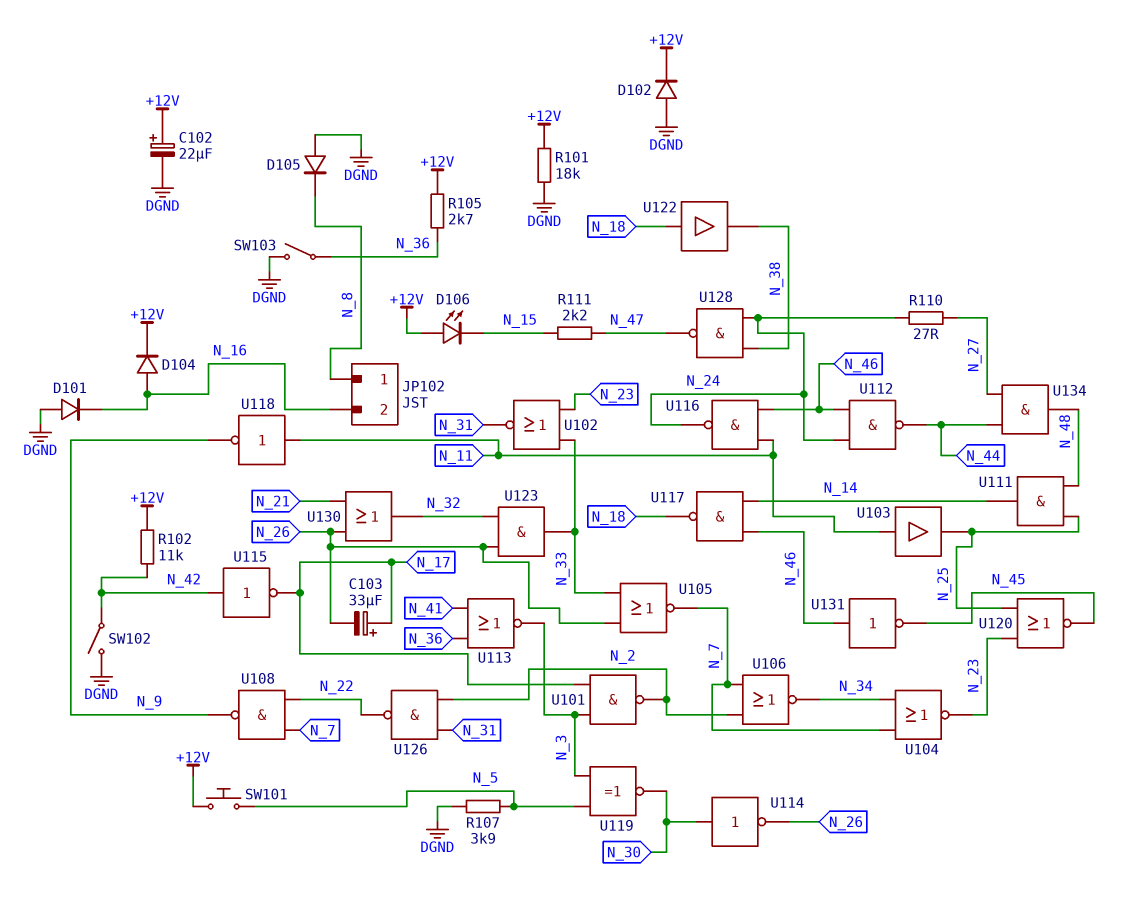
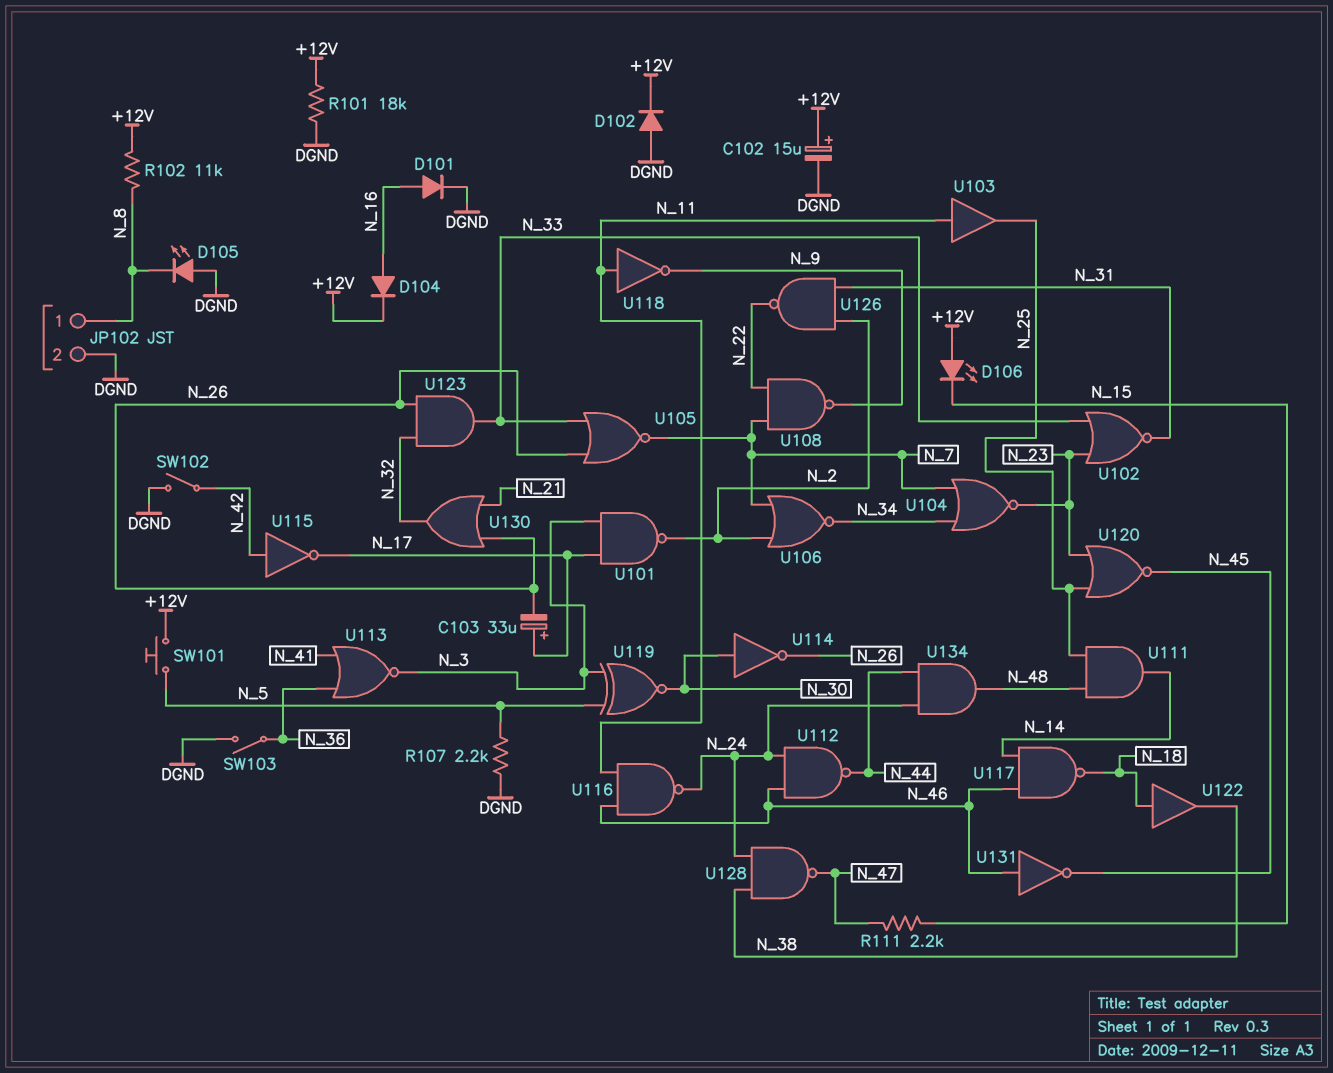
C102: 22uF (plus +12V, minus DGND) -> 15uF (plus +12V, minus DGND)
D101: diode (A DGND, K N_16) -> diode (A N_16, K DGND)
D105: diode (A DGND, K N_8) -> LED (A DGND, K N_8)
JP102 pin 2: N_16 -> DGND
R102: 11k (+12V, N_42) -> 11k (+12V, N_8)
R105: 2.7k (+12V, N_36) -> none
R107: 3.9k (DGND, N_5) -> 2.2k (DGND, N_5)
R110: 27 (N_24, N_27) -> none
U134: AND (in N_27, in N_44, out N_48) -> AND (in N_24, in N_44, out N_48)

